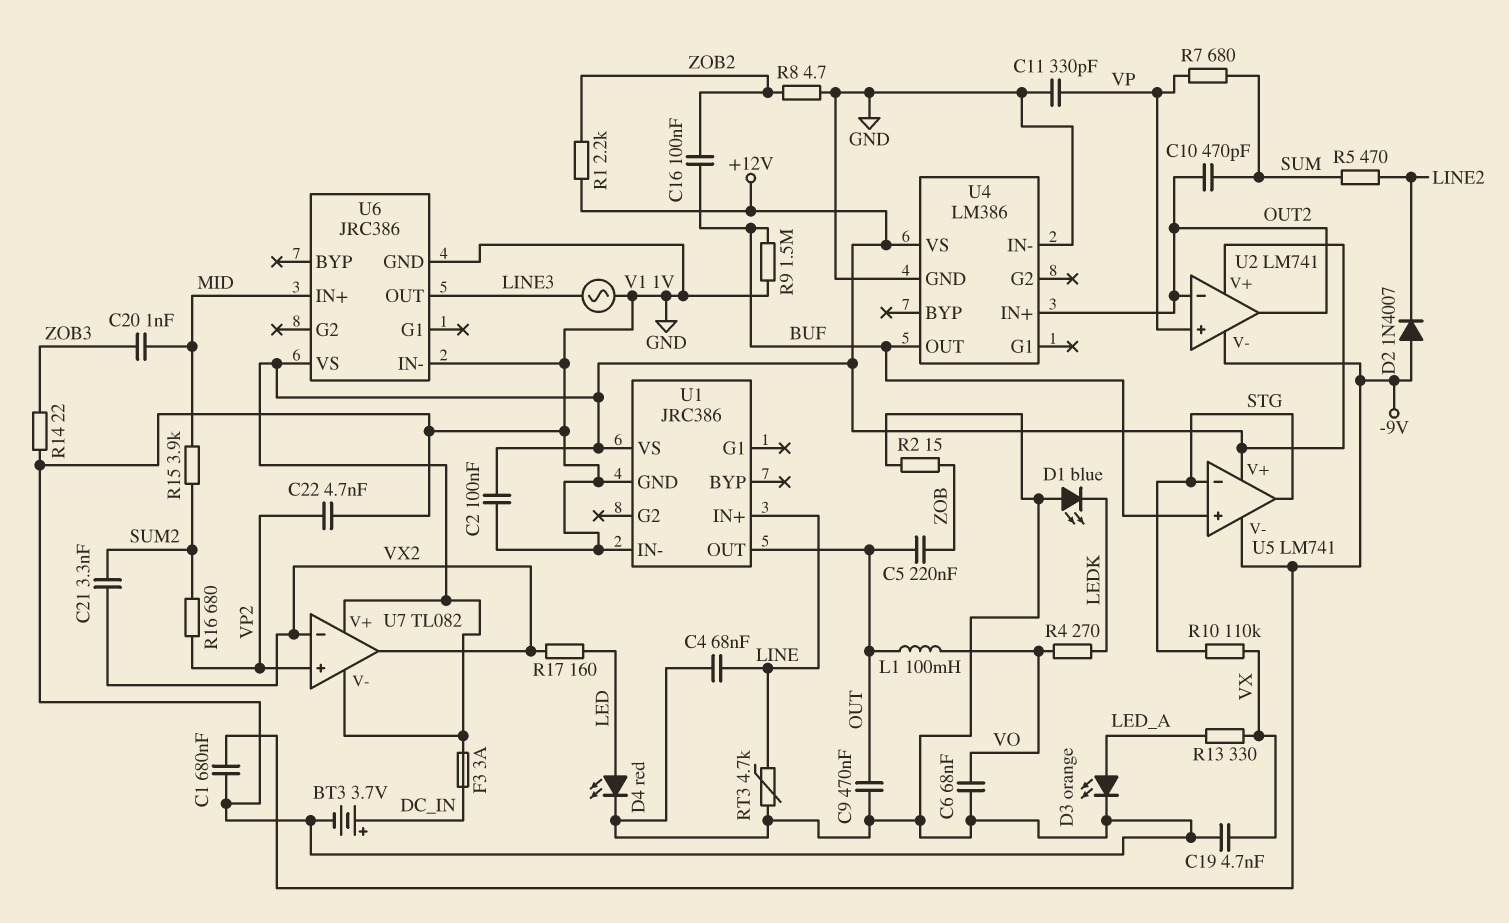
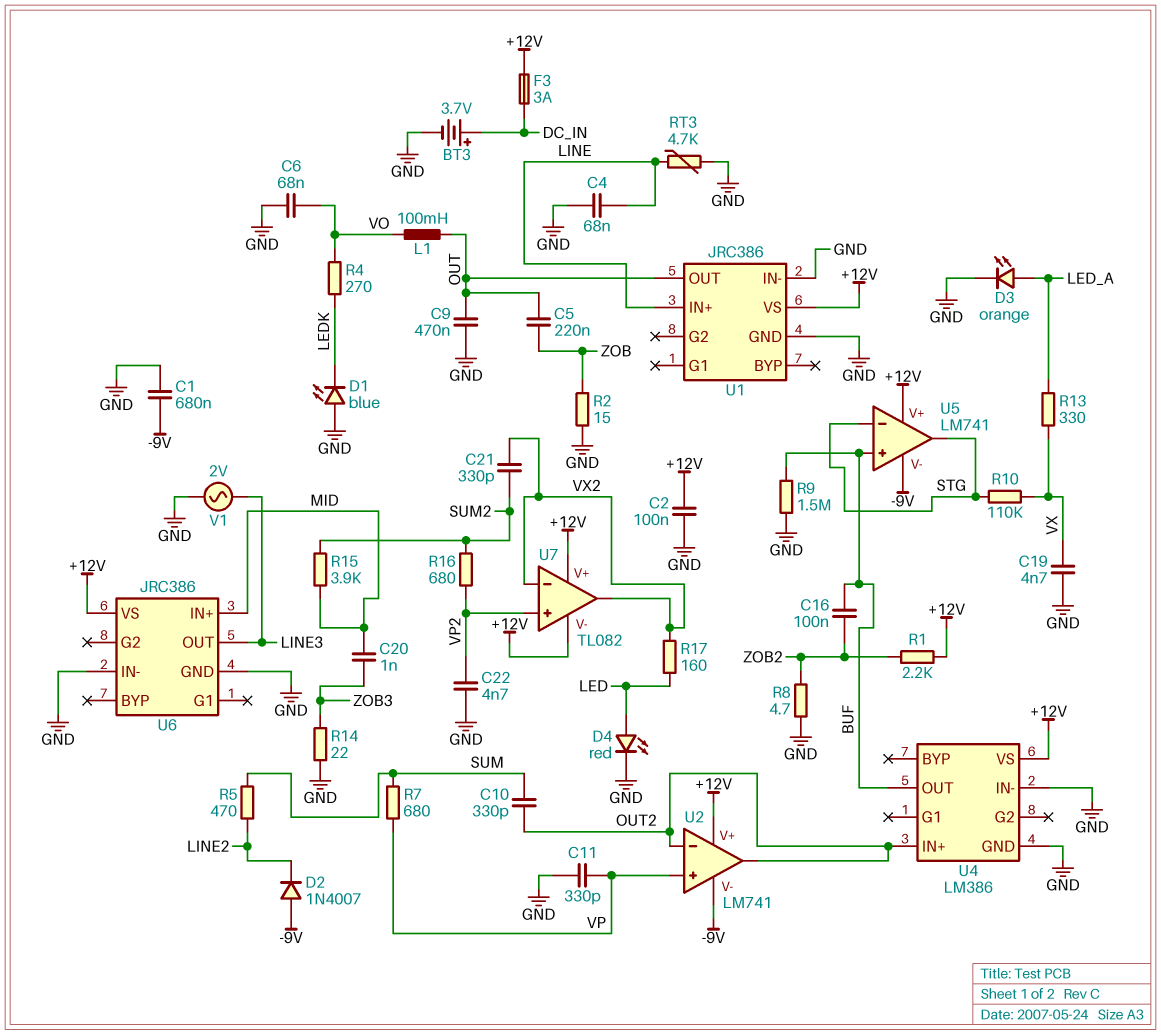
C10: 470pF (OUT2, SUM) -> 330pF (OUT2, SUM)
C21: 3.3nF (SUM2, VX2) -> 330pF (SUM2, VX2)
V1: AC 1V (GND, LINE3) -> AC 2V (GND, LINE3)

